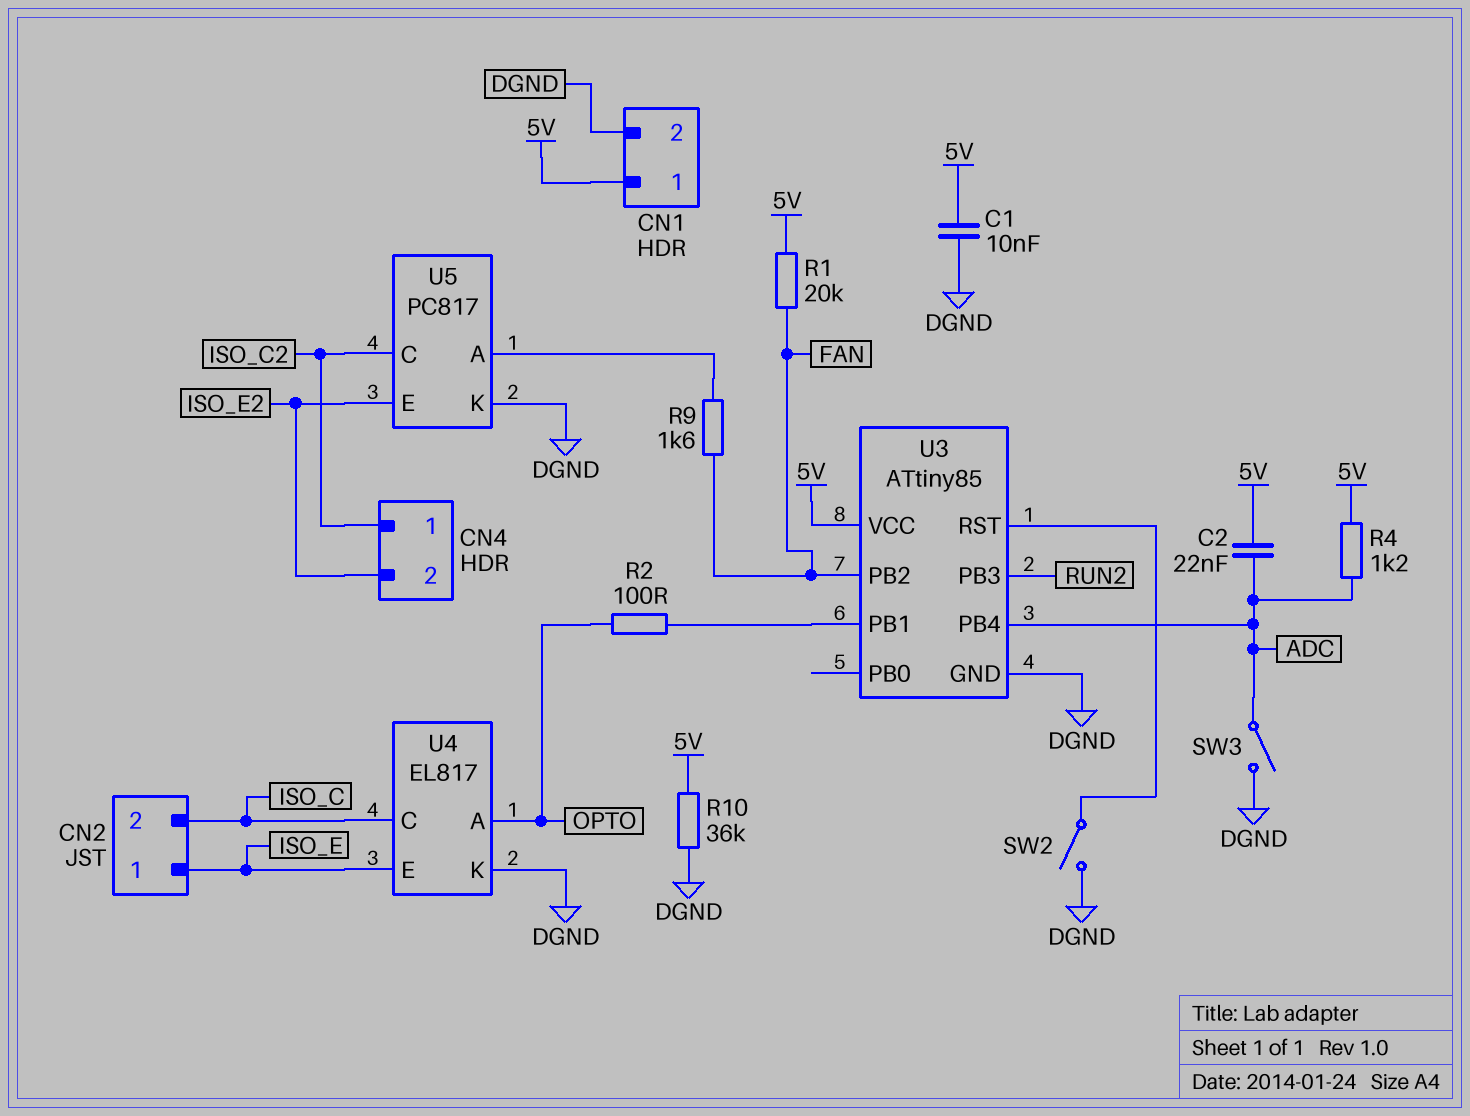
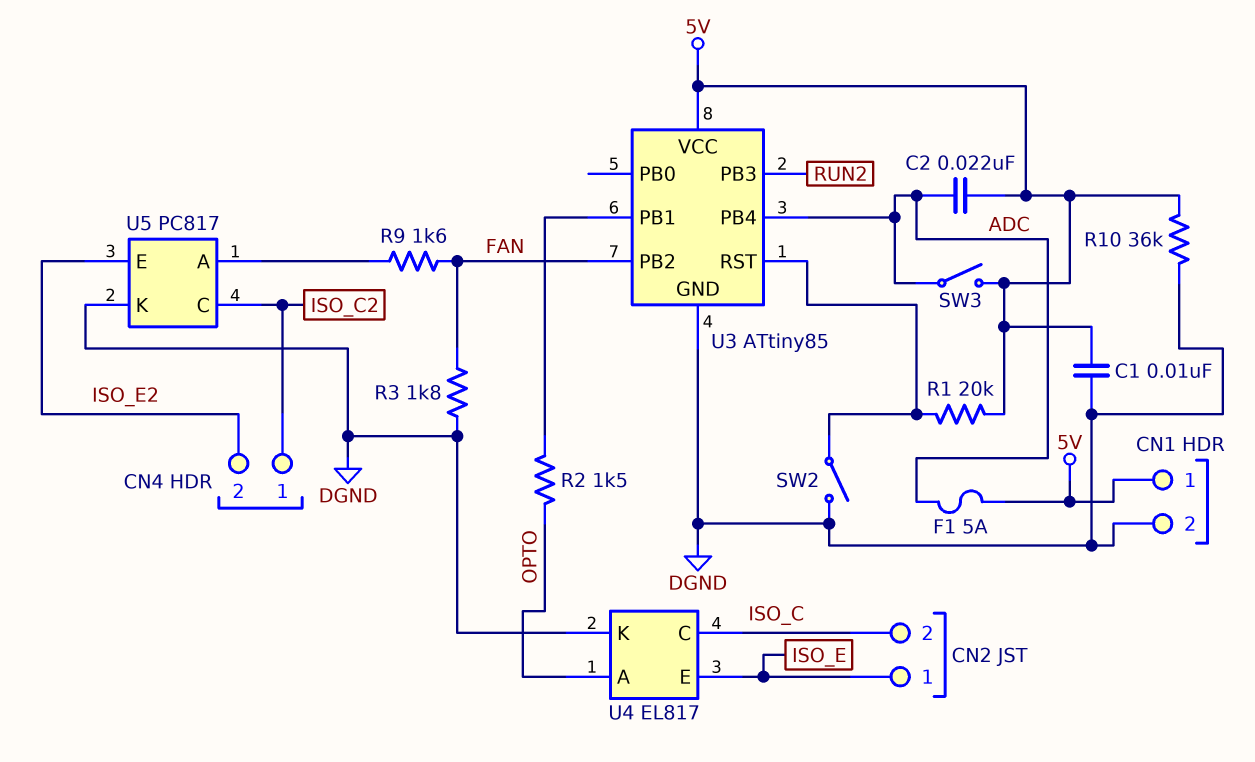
F1: none -> 5A (5V, ADC)
R1: 20k (5V, FAN) -> 20k (5V, U3/RST)
R2: 100 (OPTO, U3/PB1) -> 1.5k (OPTO, U3/PB1)
R3: none -> 1.8k (DGND, FAN)
R4: 1.2k (5V, ADC) -> none
SW3: switch (ADC, DGND) -> switch (5V, ADC)

